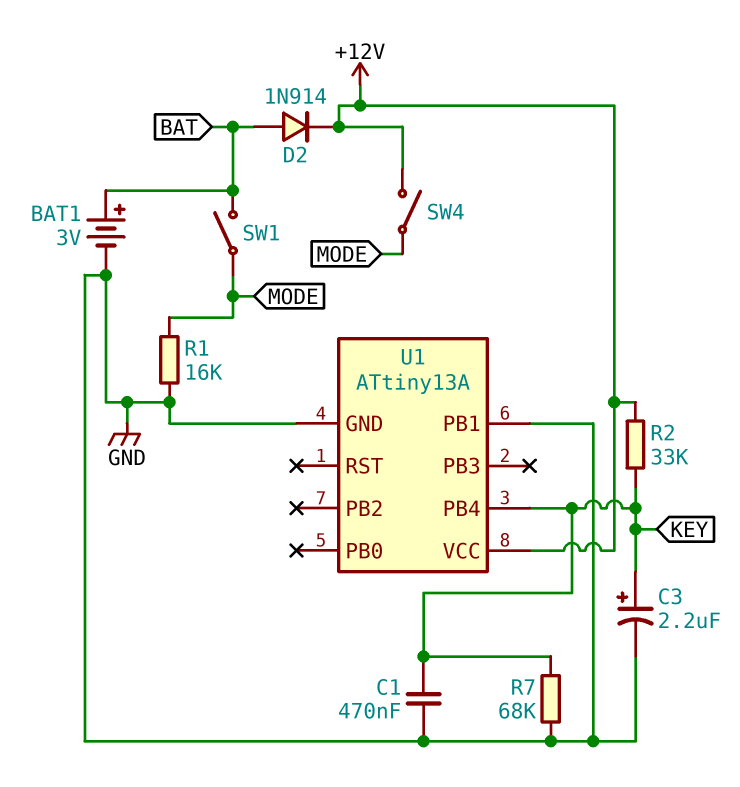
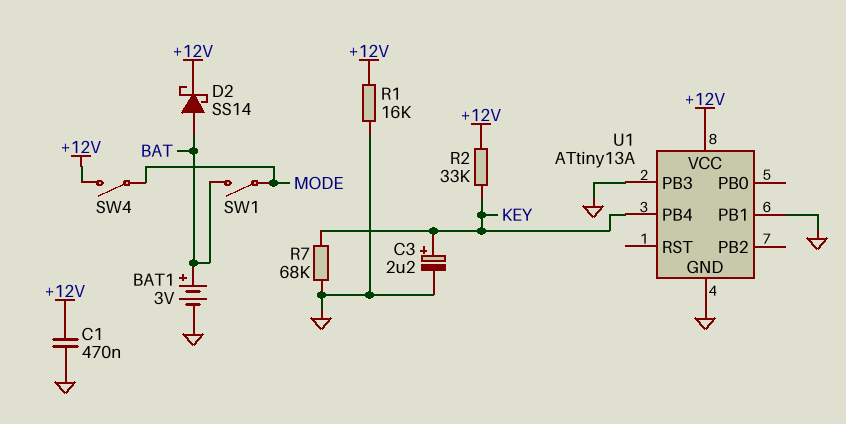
C1: 470nF (GND, KEY) -> 470nF (+12V, GND)
D2: diode 1N914 (A BAT, K +12V) -> schottky SS14 (A BAT, K +12V)
R1: 16k (GND, MODE) -> 16k (+12V, GND)
U1 pin PB3: none -> GND

